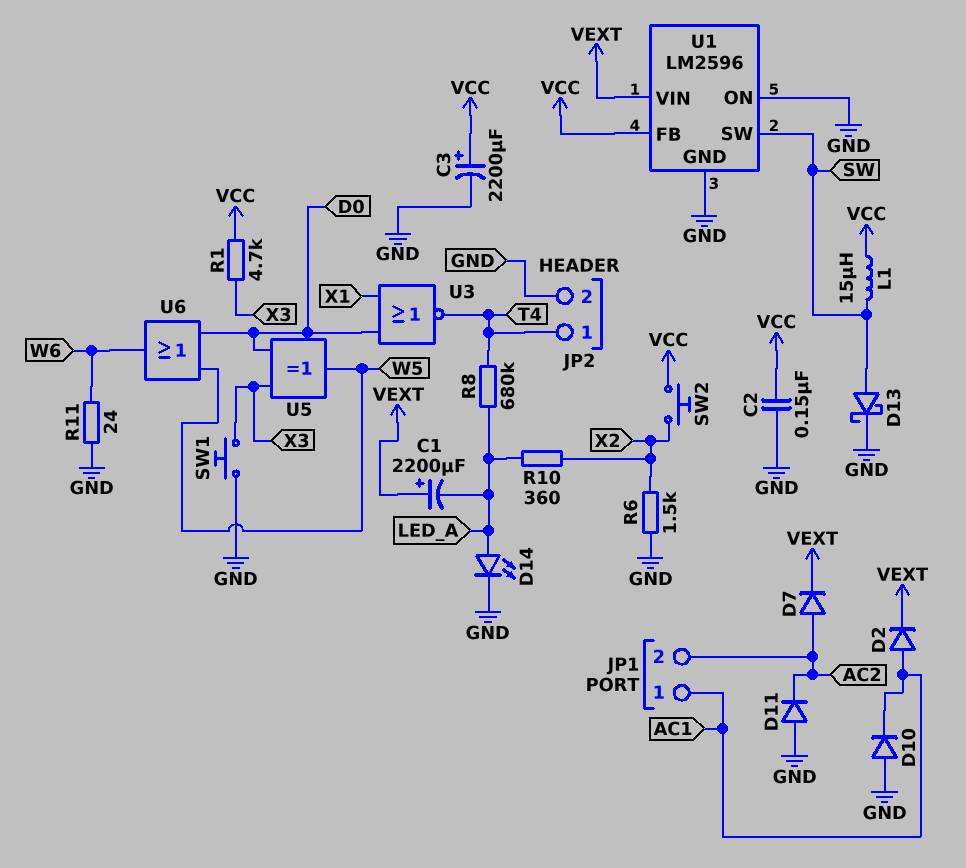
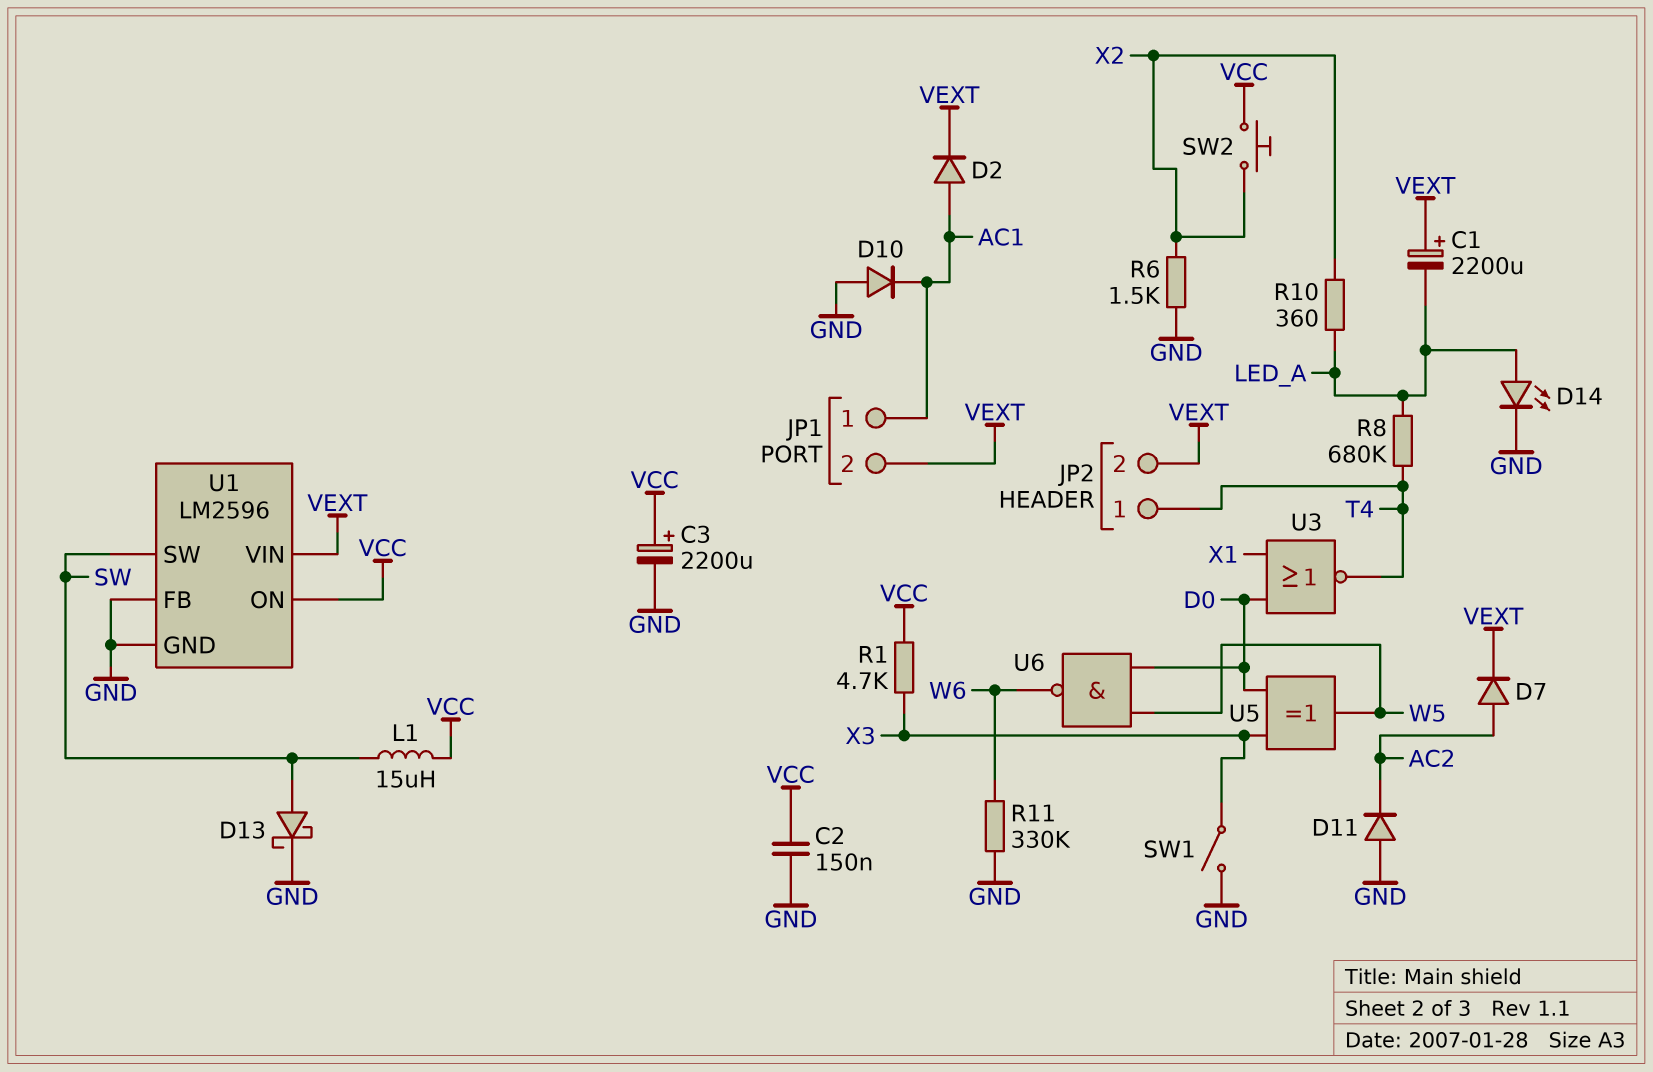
JP1 pin 2: AC2 -> VEXT
JP2 pin 2: GND -> VEXT
R11: 24 (GND, W6) -> 330k (GND, W6)
SW1: button (GND, X3) -> switch (GND, X3)
U1 pin FB: VCC -> GND
U1 pin ON: GND -> VCC
U6: OR (in D0, in W5, out W6) -> NAND (in D0, in W5, out W6)

